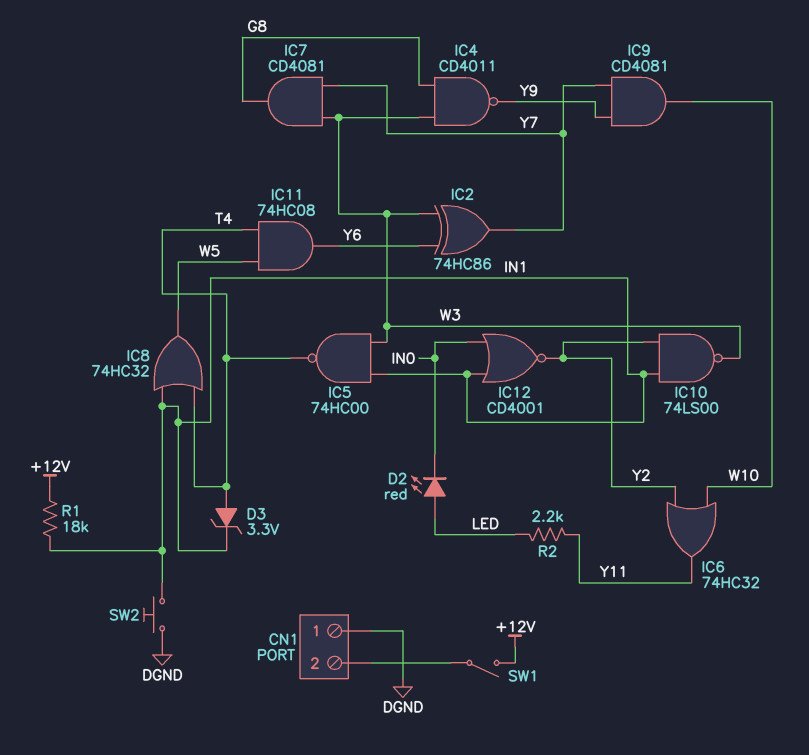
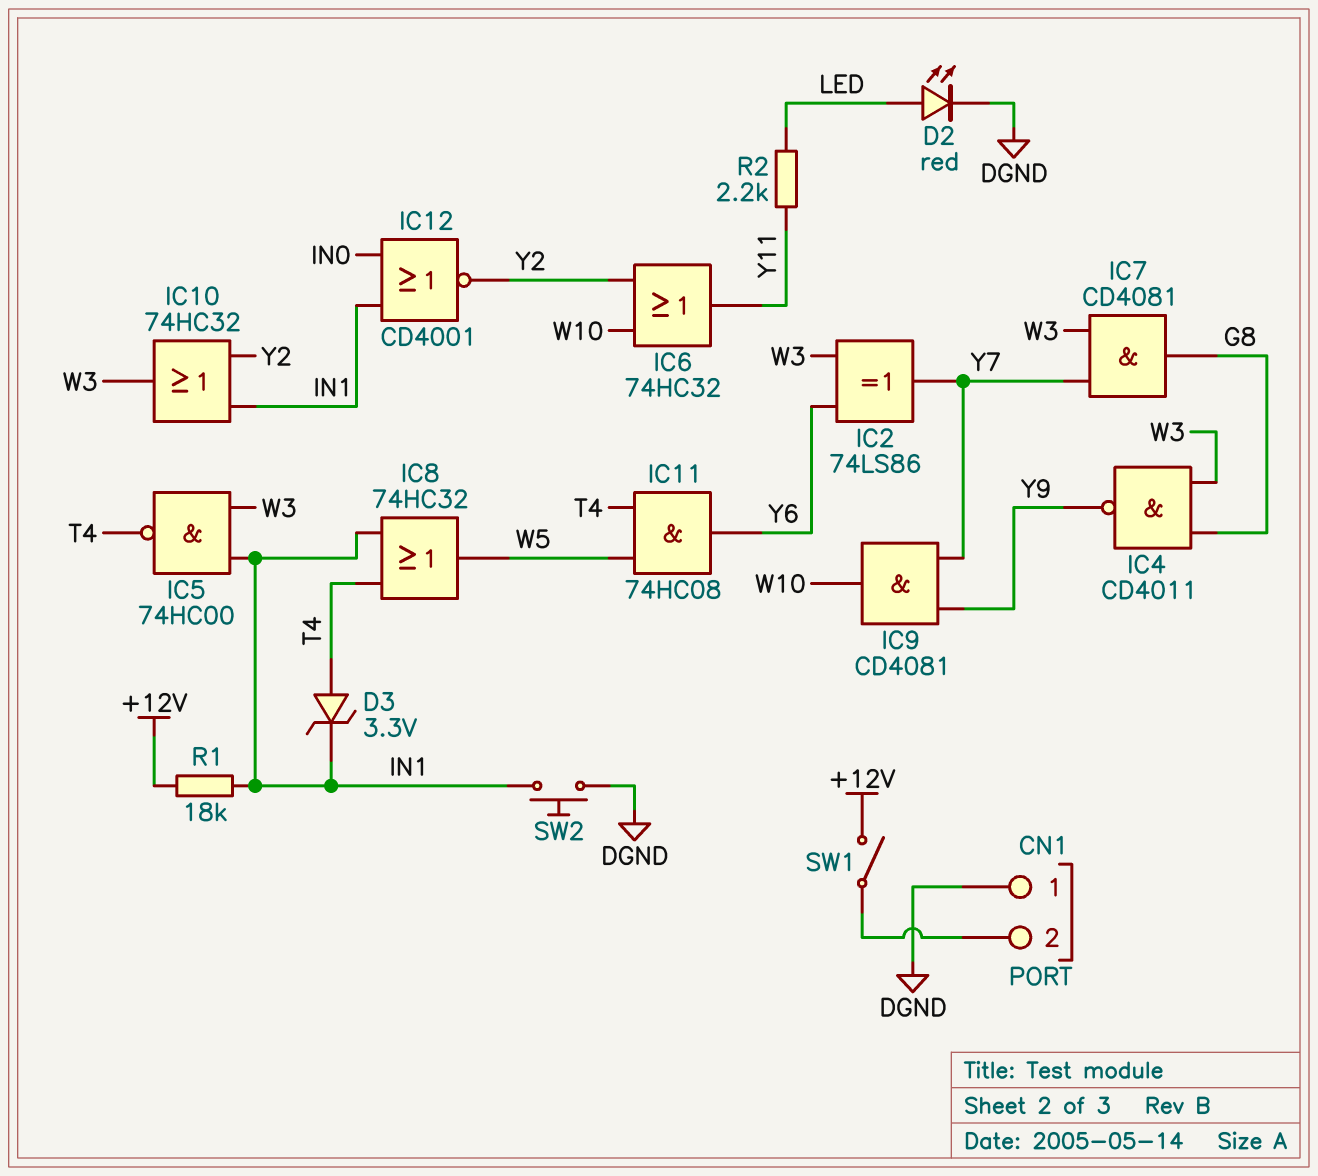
D2: LED red (A LED, K IN0) -> LED red (A LED, K DGND)
IC2: XOR 74HC86 (in W3, in Y6, out Y7) -> XOR 74LS86 (in W3, in Y6, out Y7)
IC10: NAND 74LS00 (in IN1, in Y2, out W3) -> OR 74HC32 (in IN1, in Y2, out W3)

